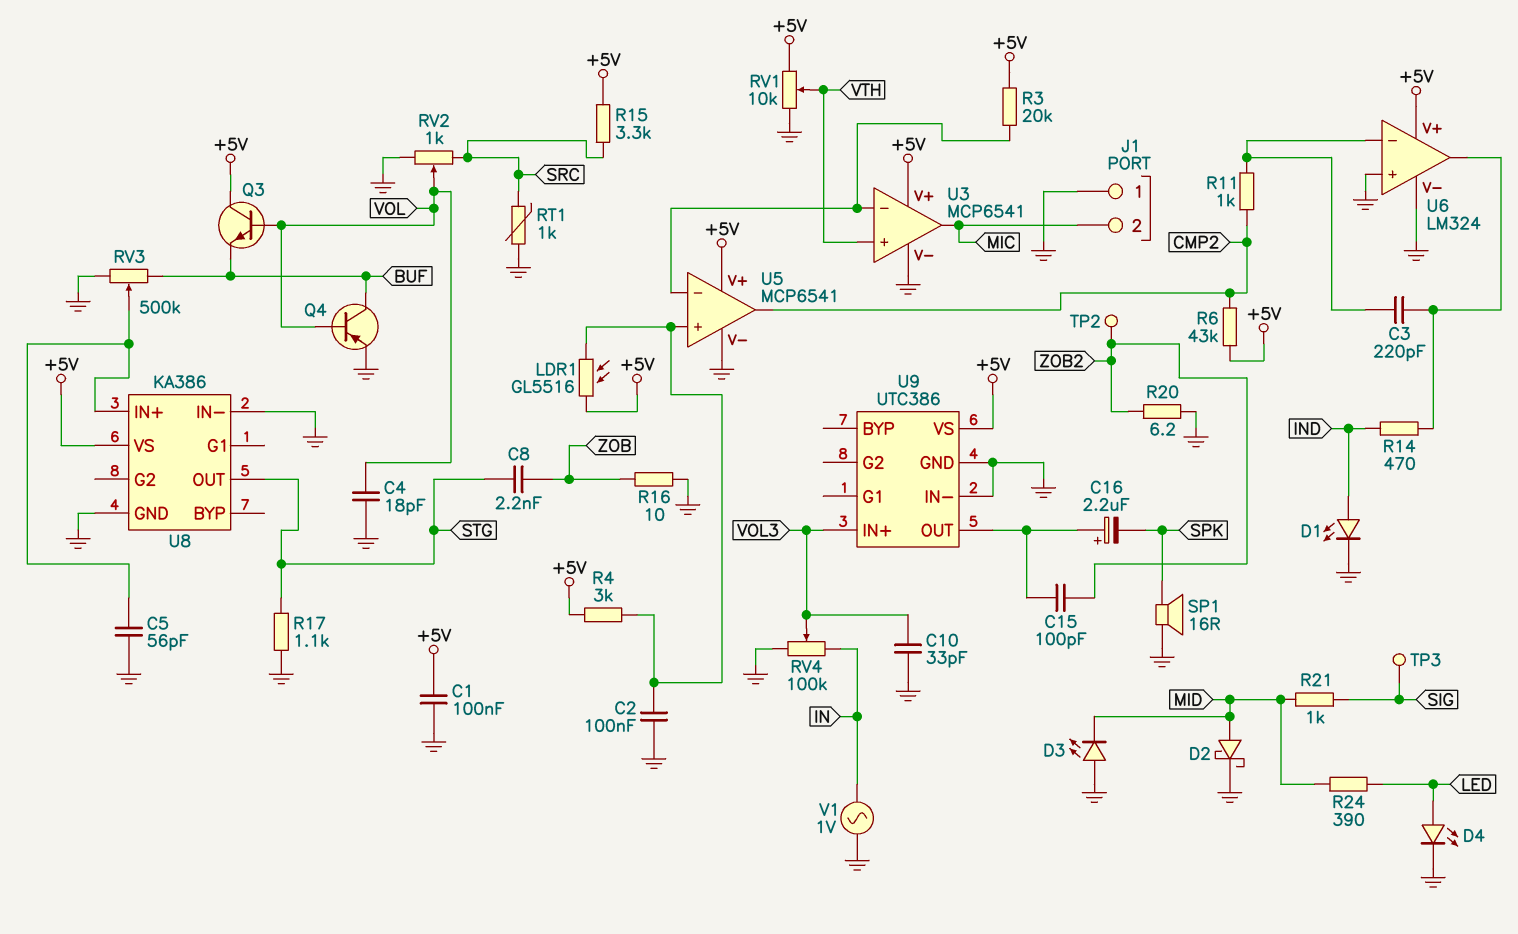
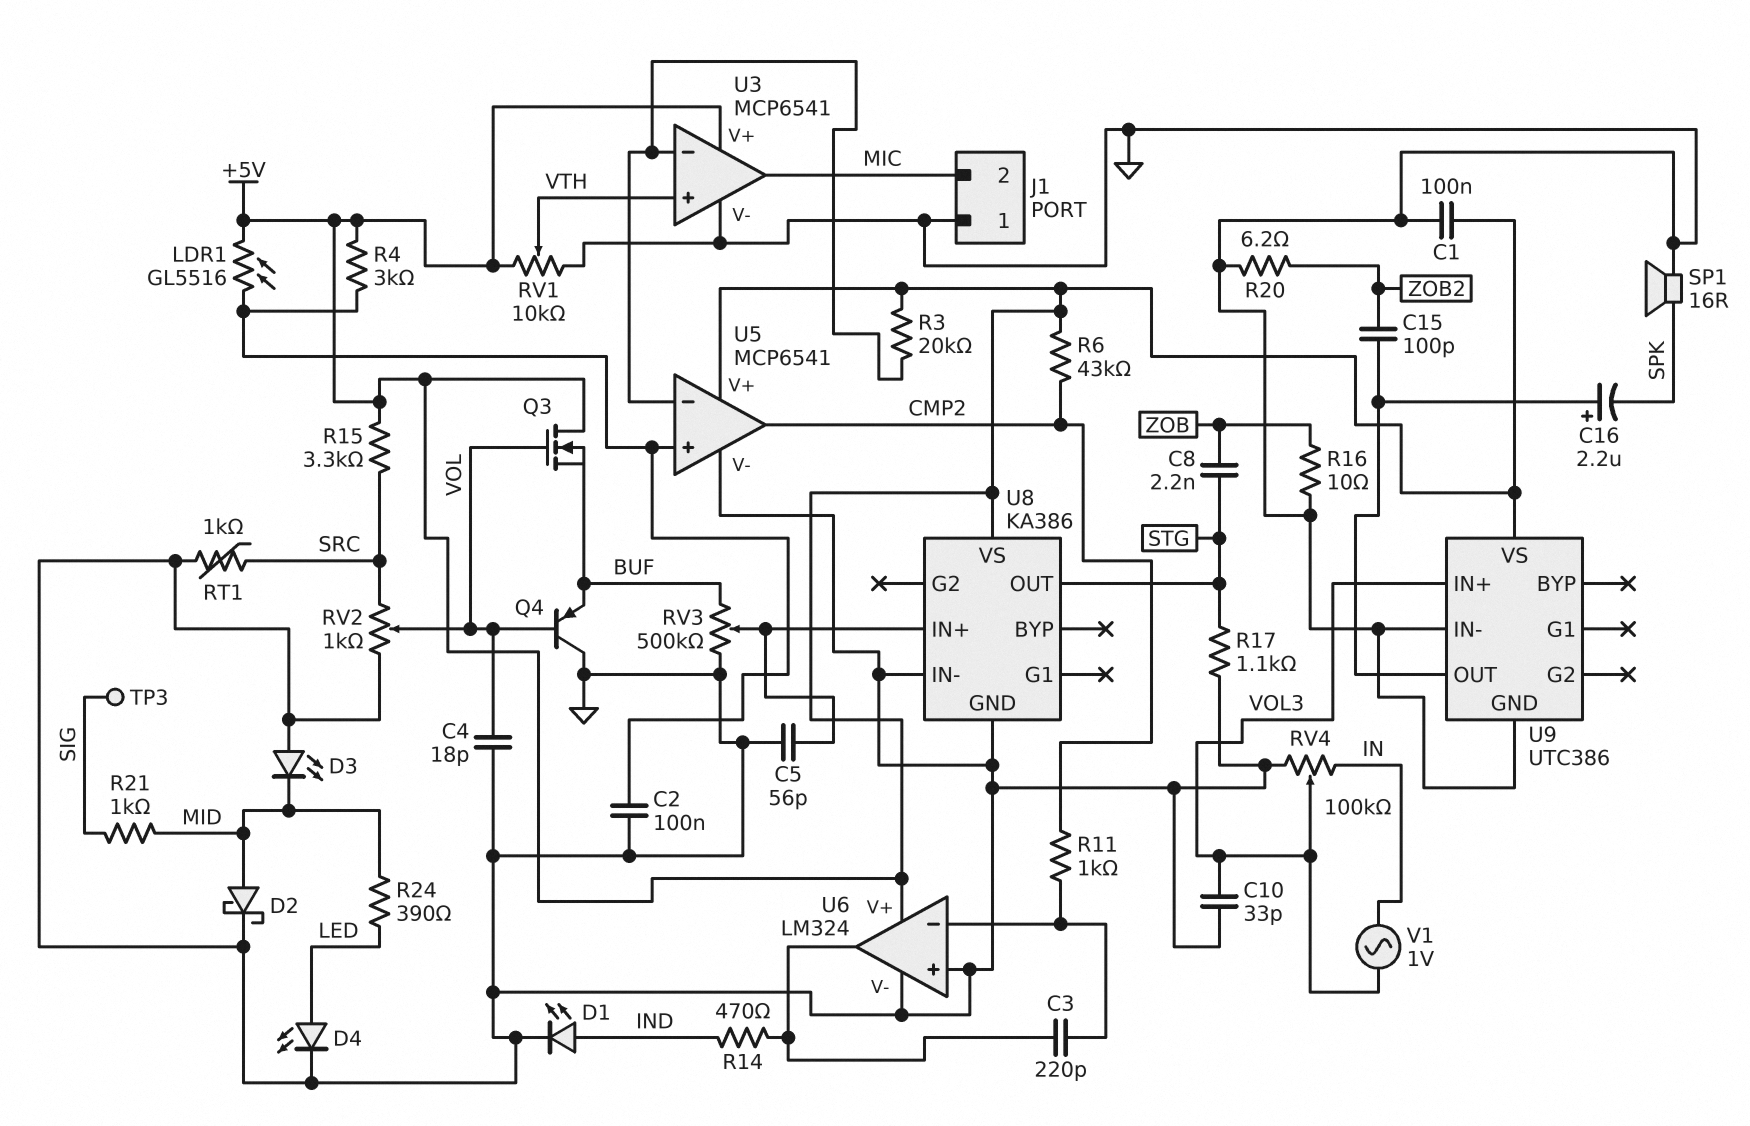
Q3: NPN (B VOL, C +5V, E BUF) -> NMOS (G VOL, D +5V, S BUF)
Q4: PNP (B VOL, C BUF, E GND) -> PNP (B VOL, C GND, E BUF)
TP2: test point (ZOB2) -> none
V1: AC 1V (GND, IN) -> AC 1V (IN, VOL3)

